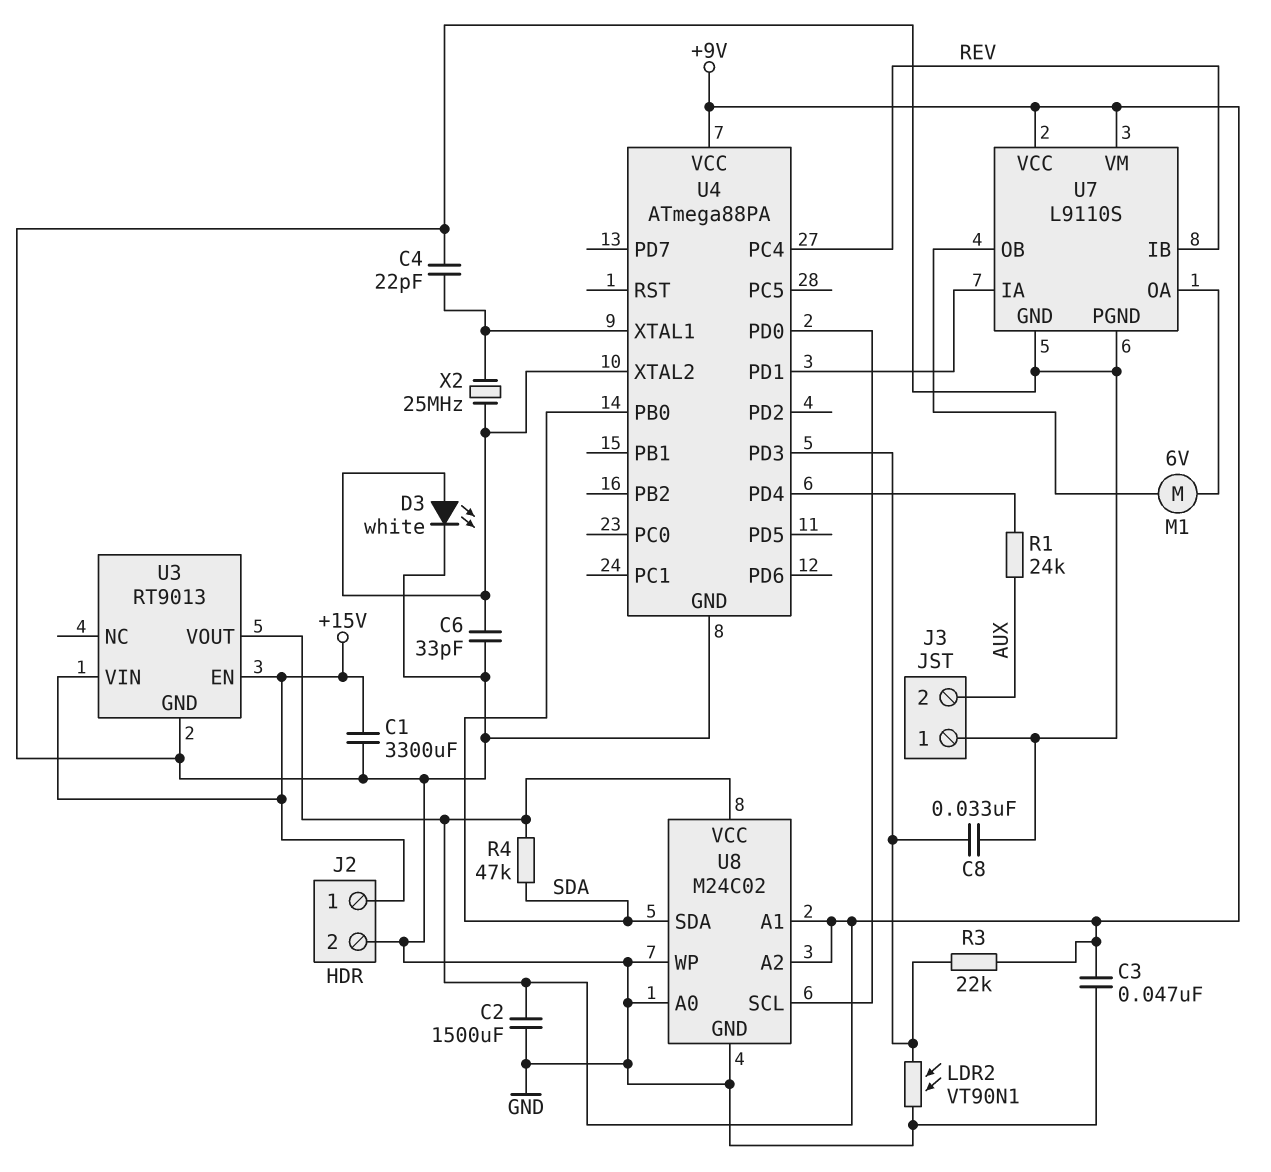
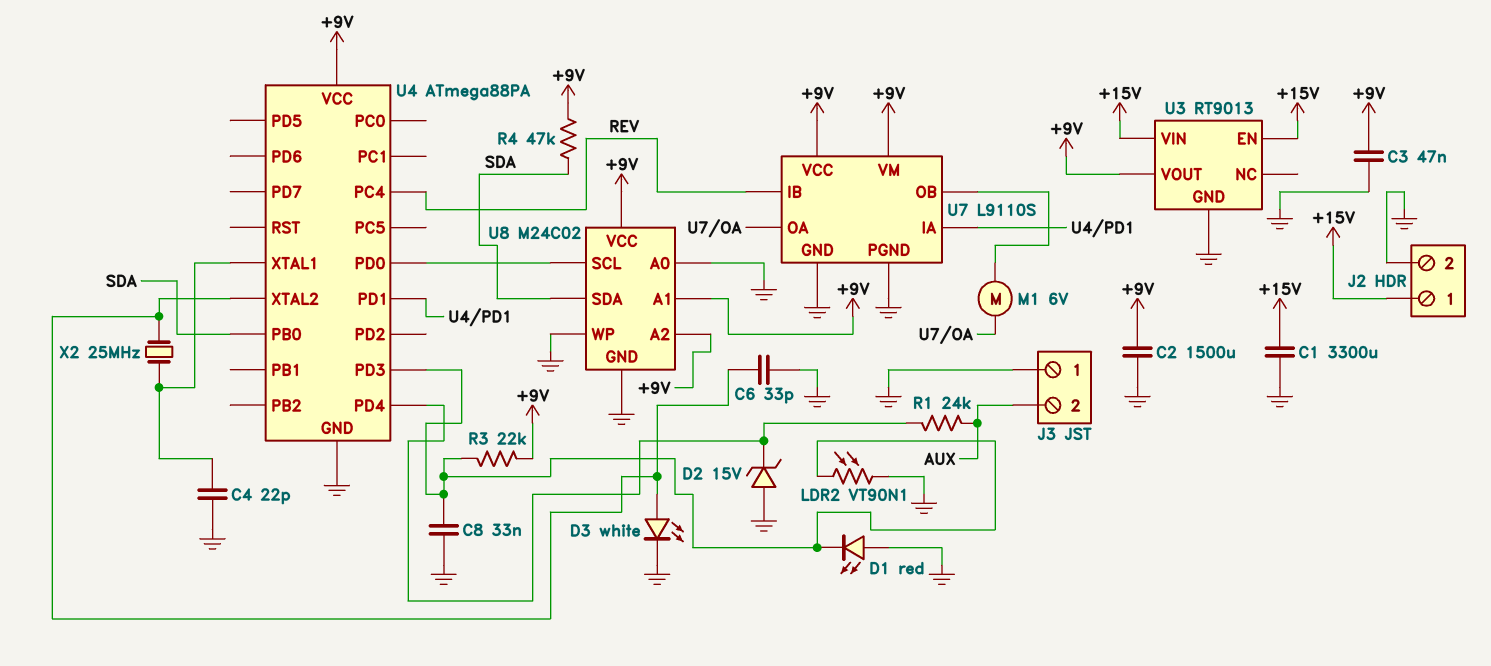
D1: none -> LED red (A GND, K U4/PD3)
D2: none -> zener 15V (A GND, K U4/PD4)

